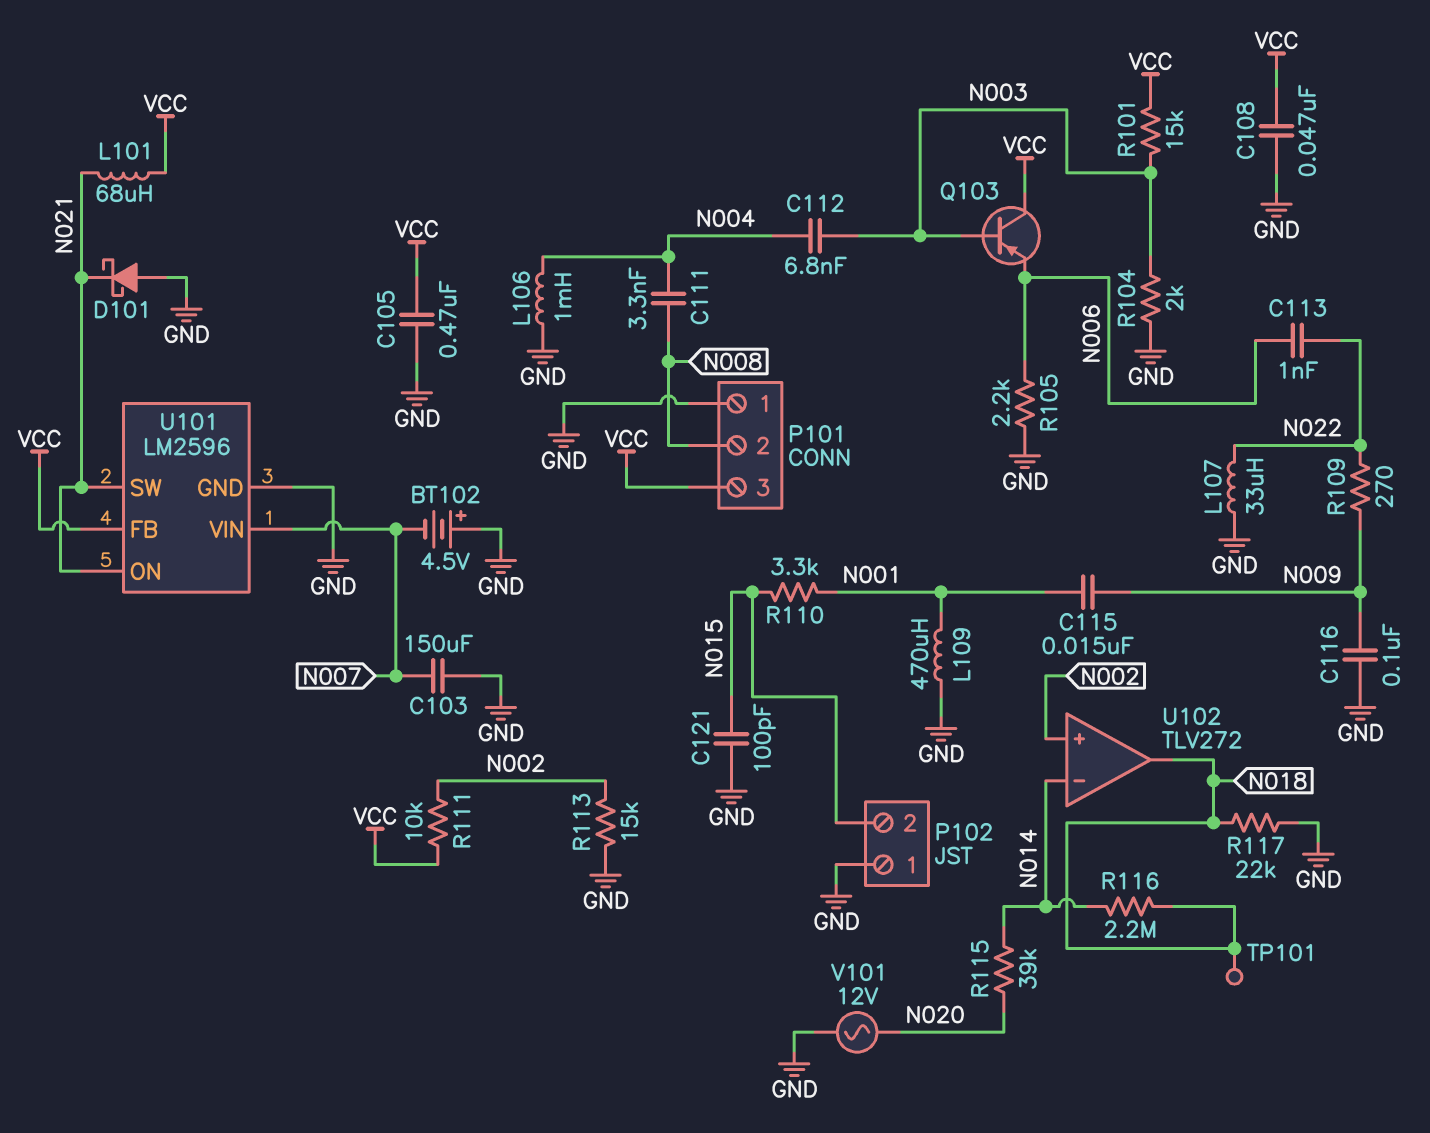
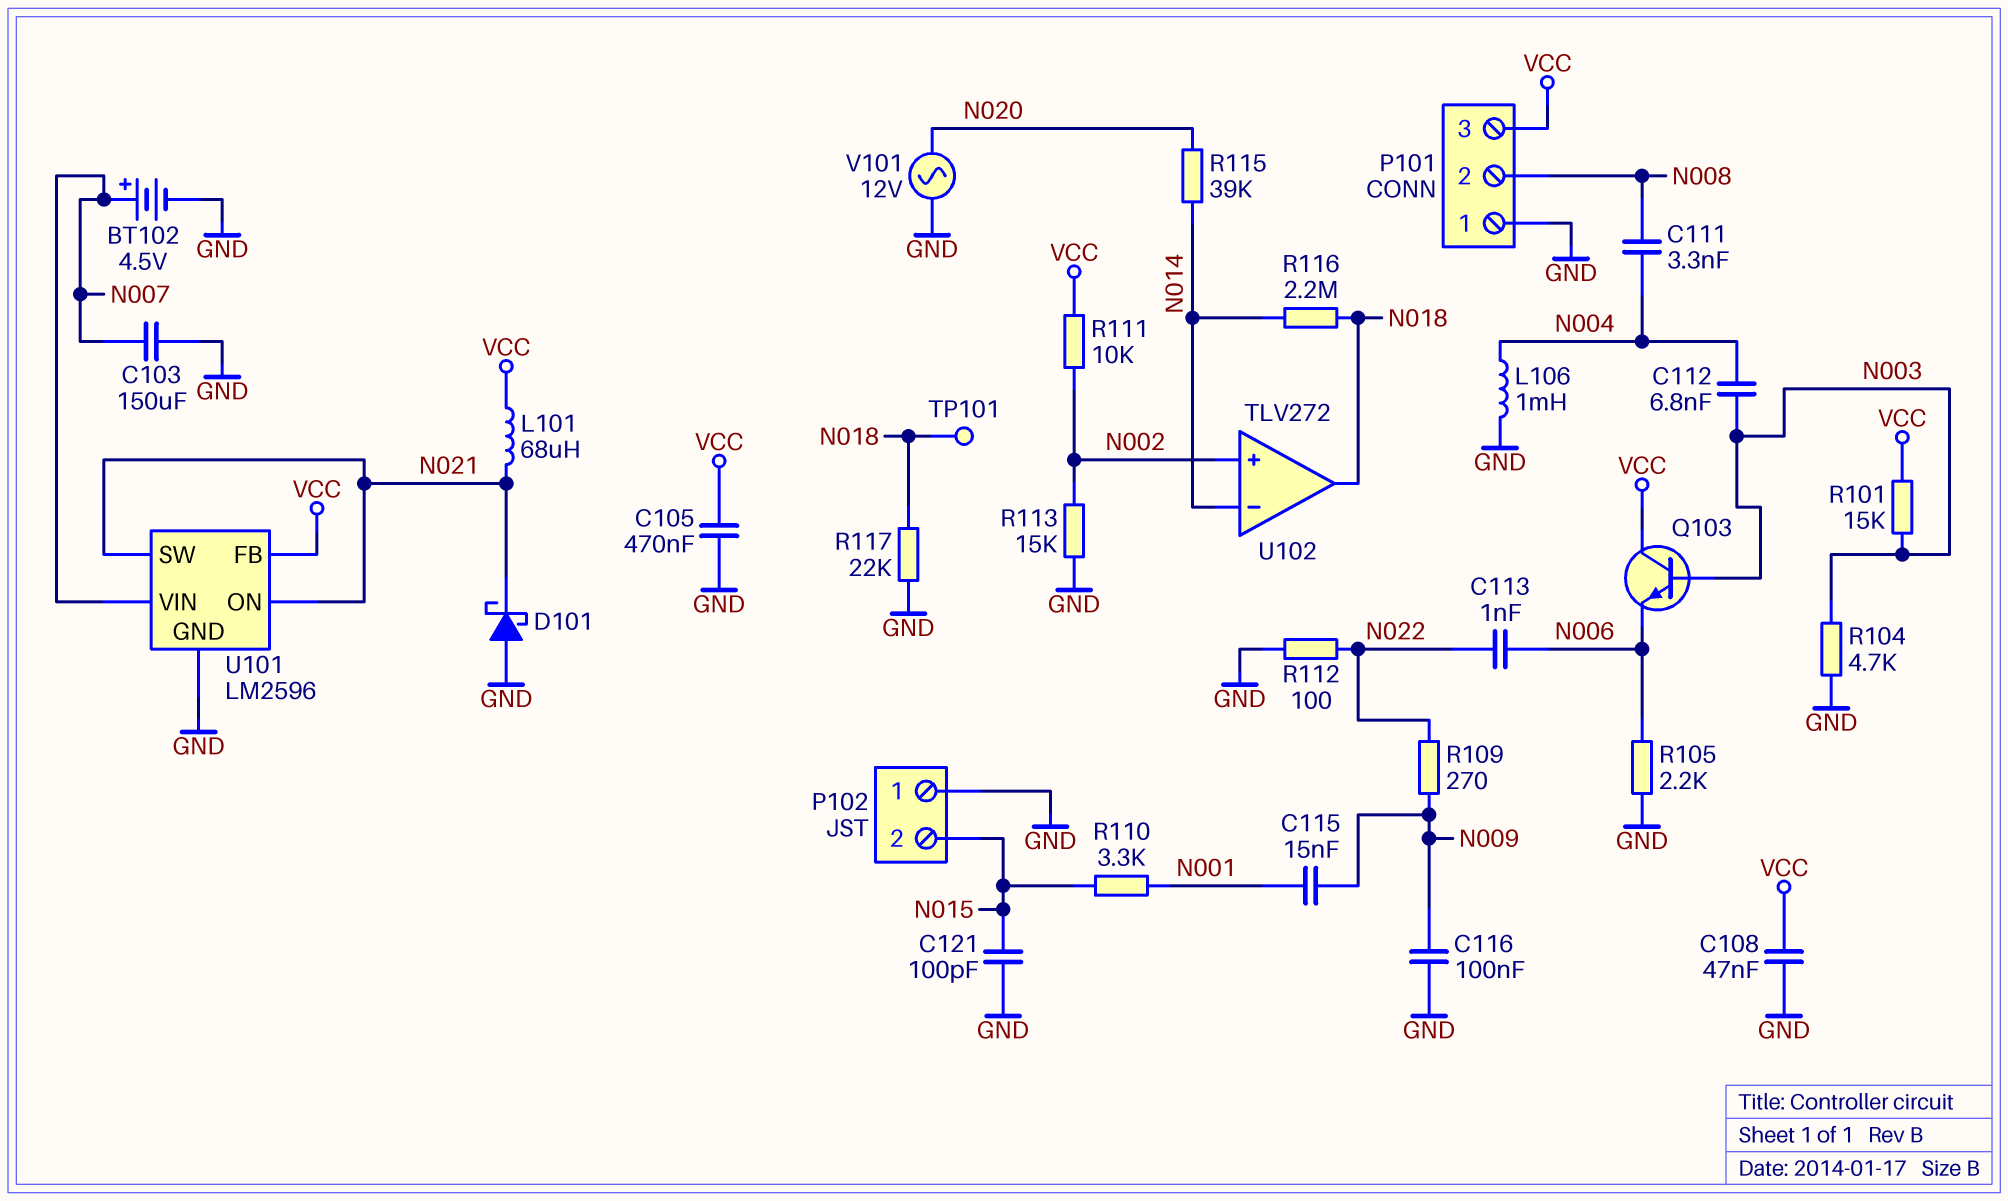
BT102: 4.5V (plus GND, minus N007) -> 4.5V (plus N007, minus GND)
L107: 33uH (GND, N022) -> none
L109: 470uH (GND, N001) -> none
Q103: PNP (B N003, C VCC, E N006) -> NPN (B N003, C VCC, E N006)
R104: 2k (GND, N003) -> 4.7k (GND, N003)
R112: none -> 100 (GND, N022)

